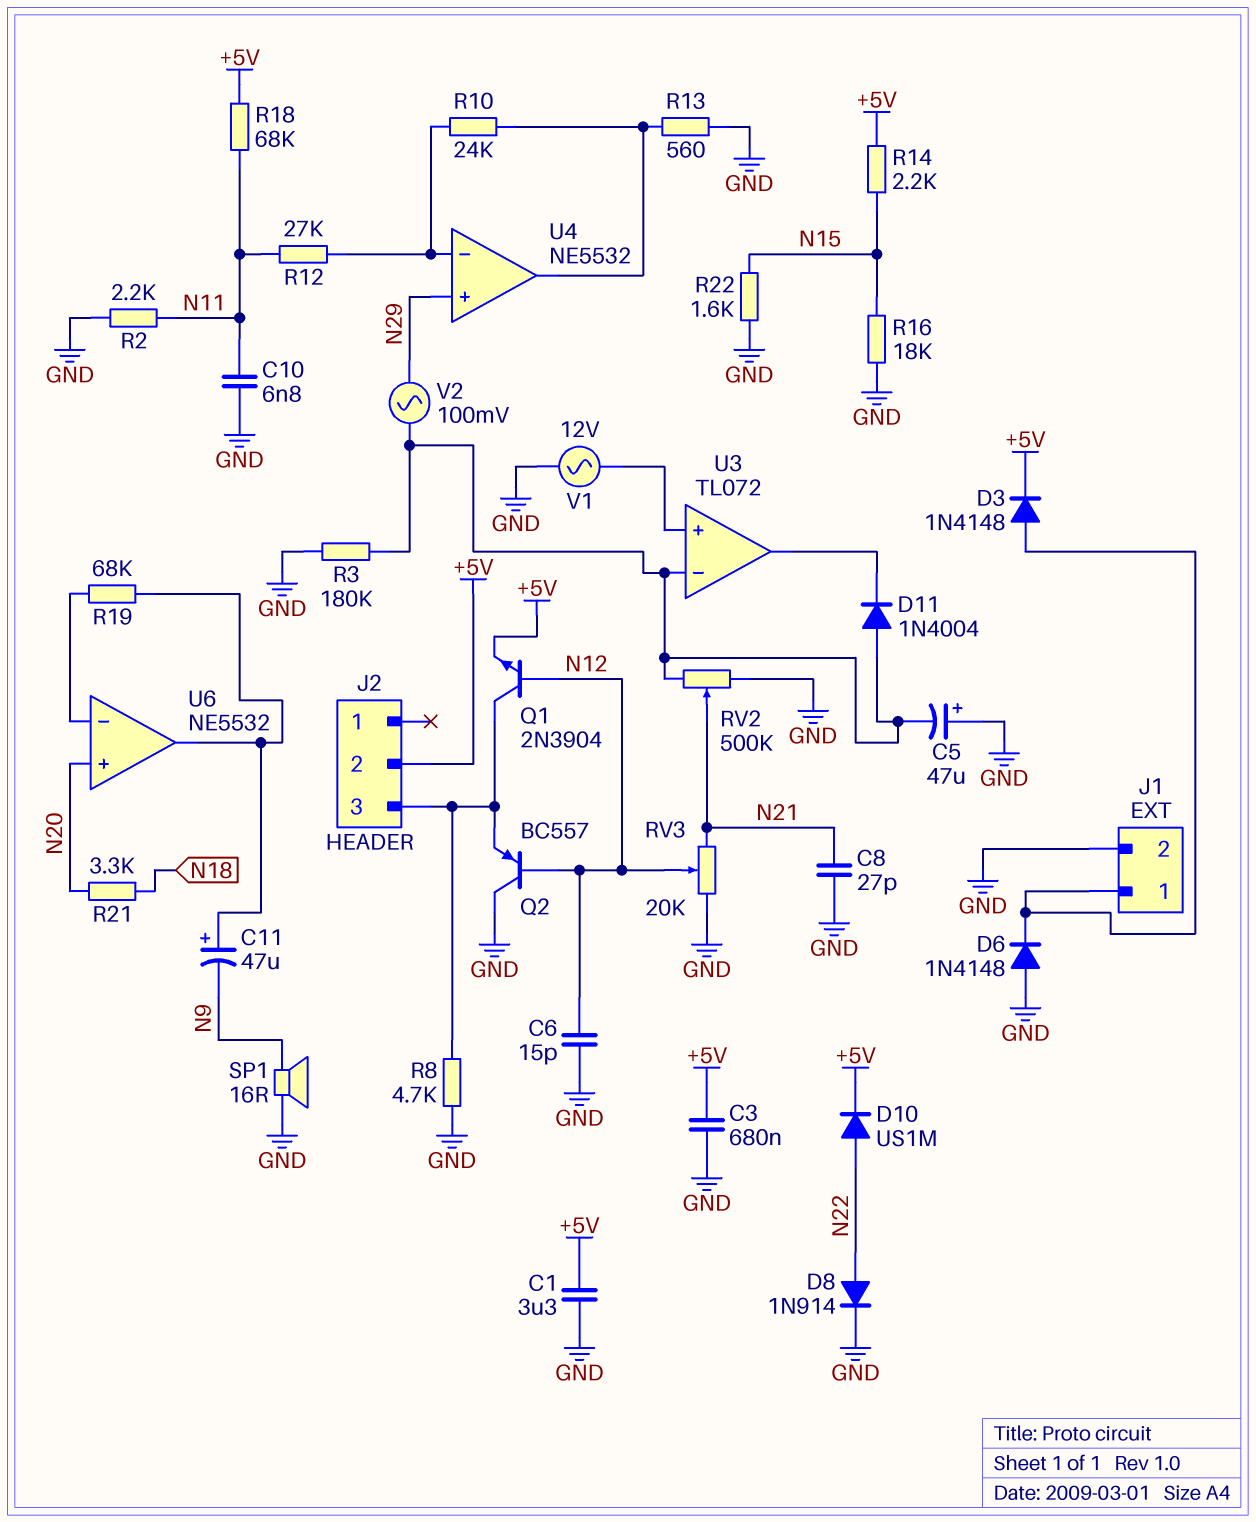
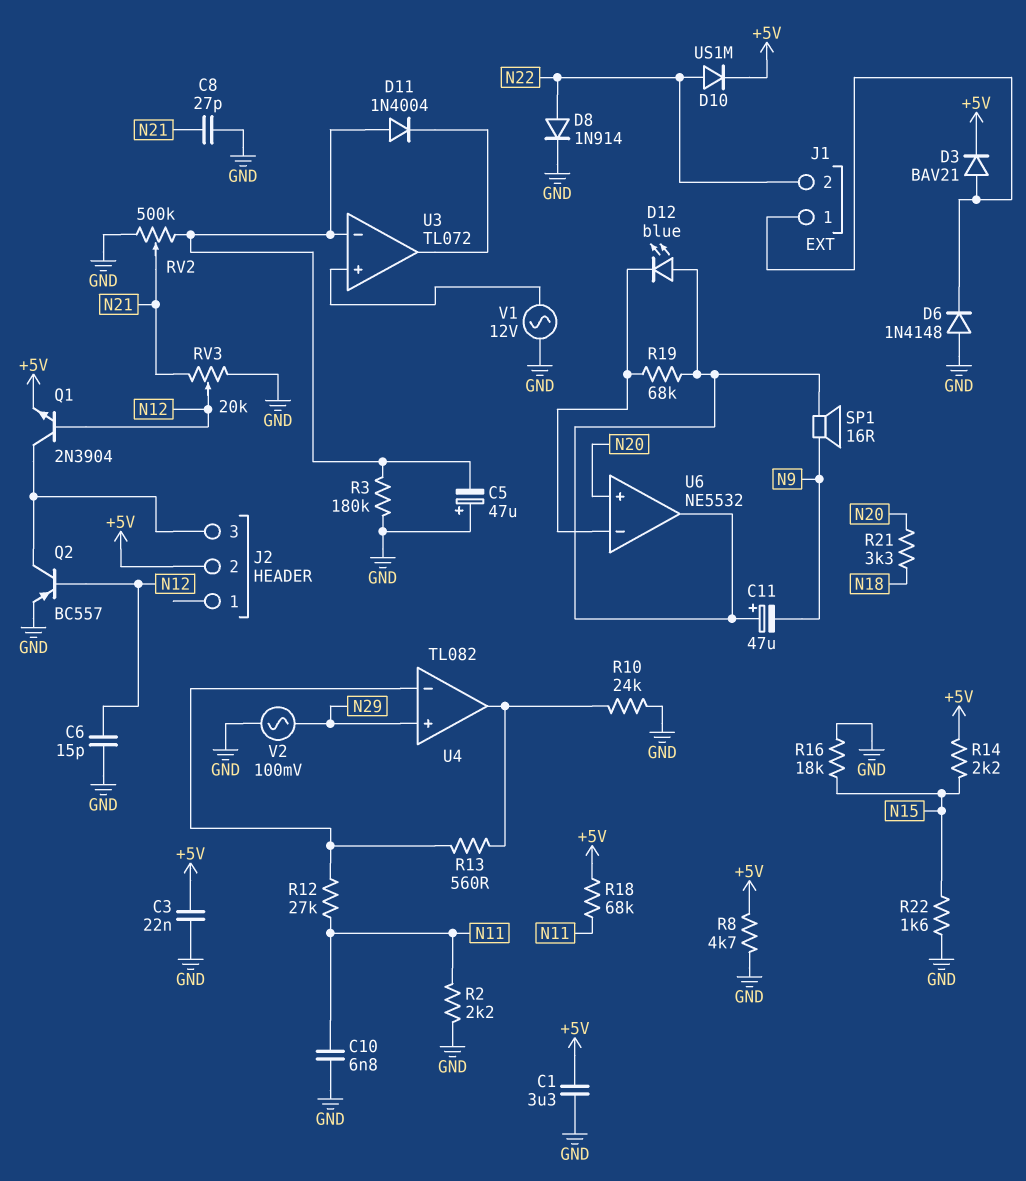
C3: 680nF (+5V, GND) -> 22nF (+5V, GND)
D3: diode 1N4148 (A J1/1, K +5V) -> diode BAV21 (A J1/1, K +5V)
D12: none -> LED blue (A U6/out, K U6/in-)
J1 pin 2: GND -> N22
Q2: PNP BC557 (B N12, C GND, E J2/3) -> PNP BC557 (B N12, C J2/3, E GND)
R8: 4.7k (GND, J2/3) -> 4.7k (+5V, GND)
R10: 24k (U4/in-, U4/out) -> 24k (GND, U4/out)
R13: 560 (GND, U4/out) -> 560 (U4/in-, U4/out)
SP1: speaker 16R (GND, N9) -> speaker 16R (N9, U6/out)
U4: NE5532 -> TL082
V2: AC 100mV (N29, U3/in-) -> AC 100mV (GND, N29)

